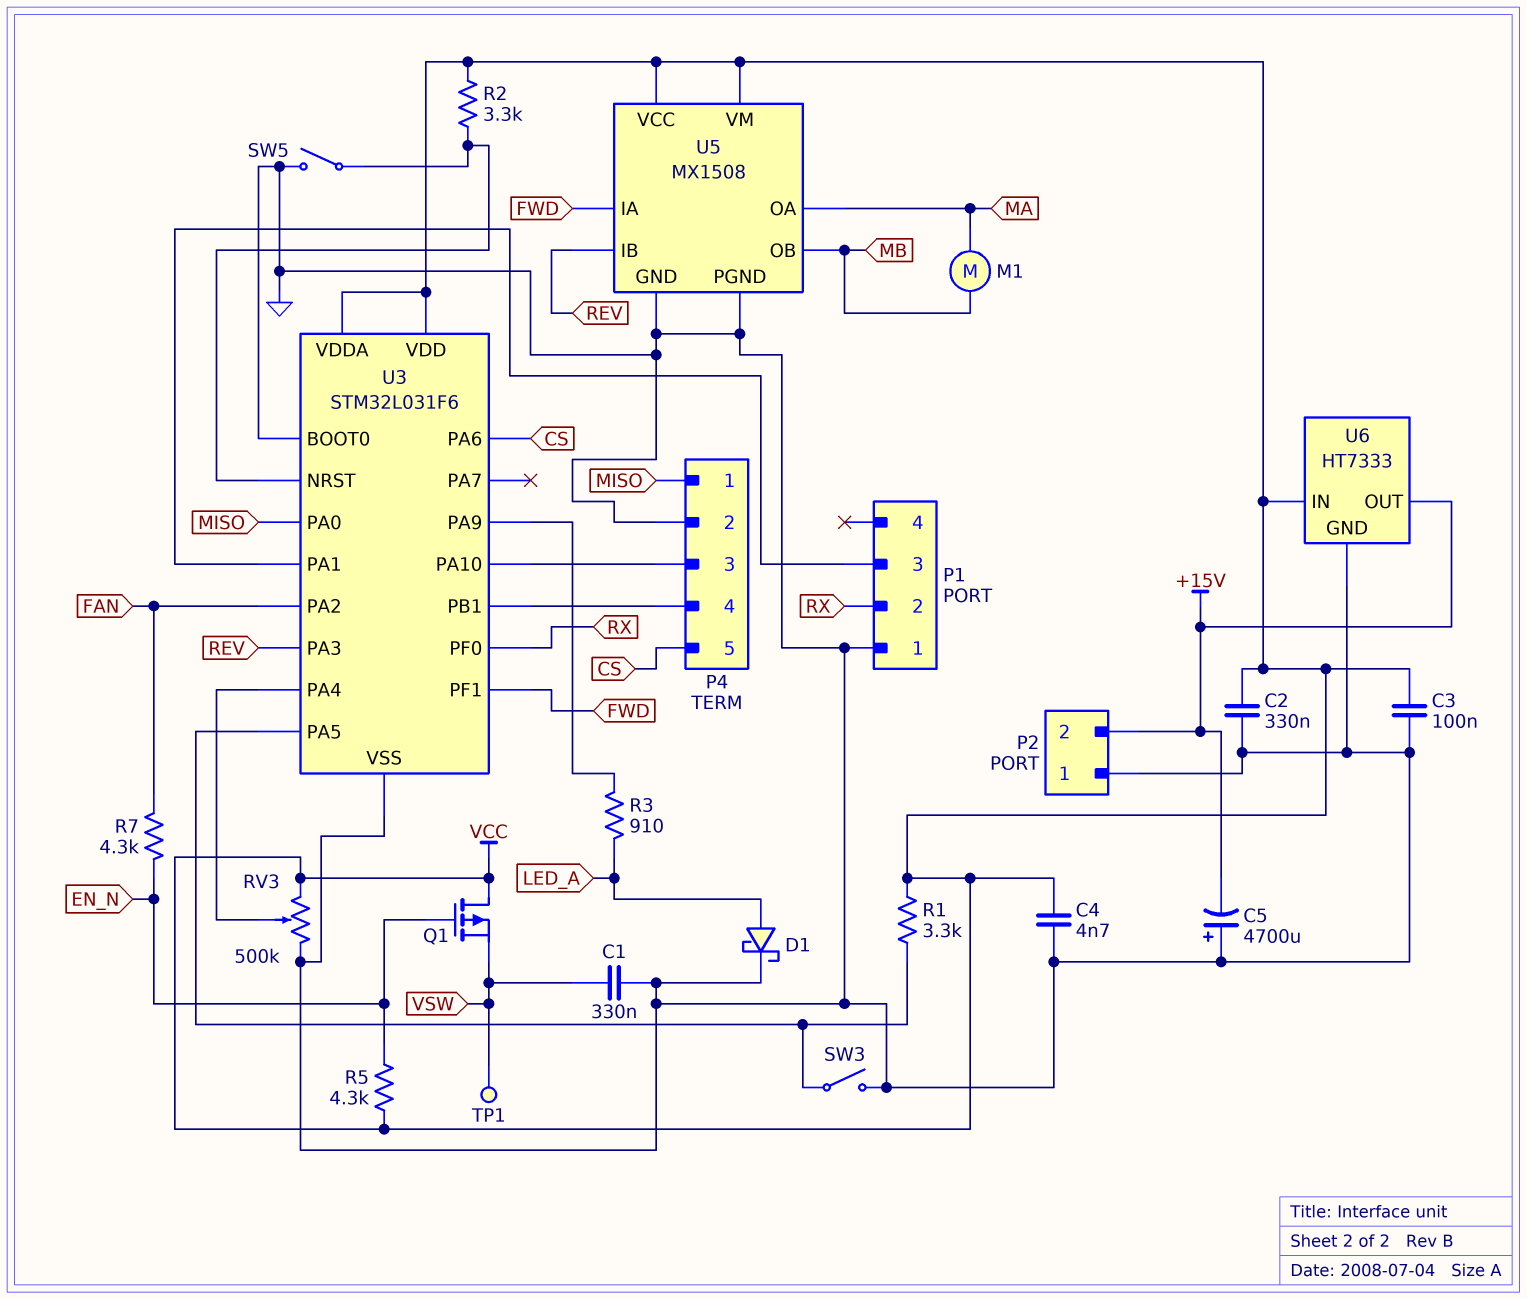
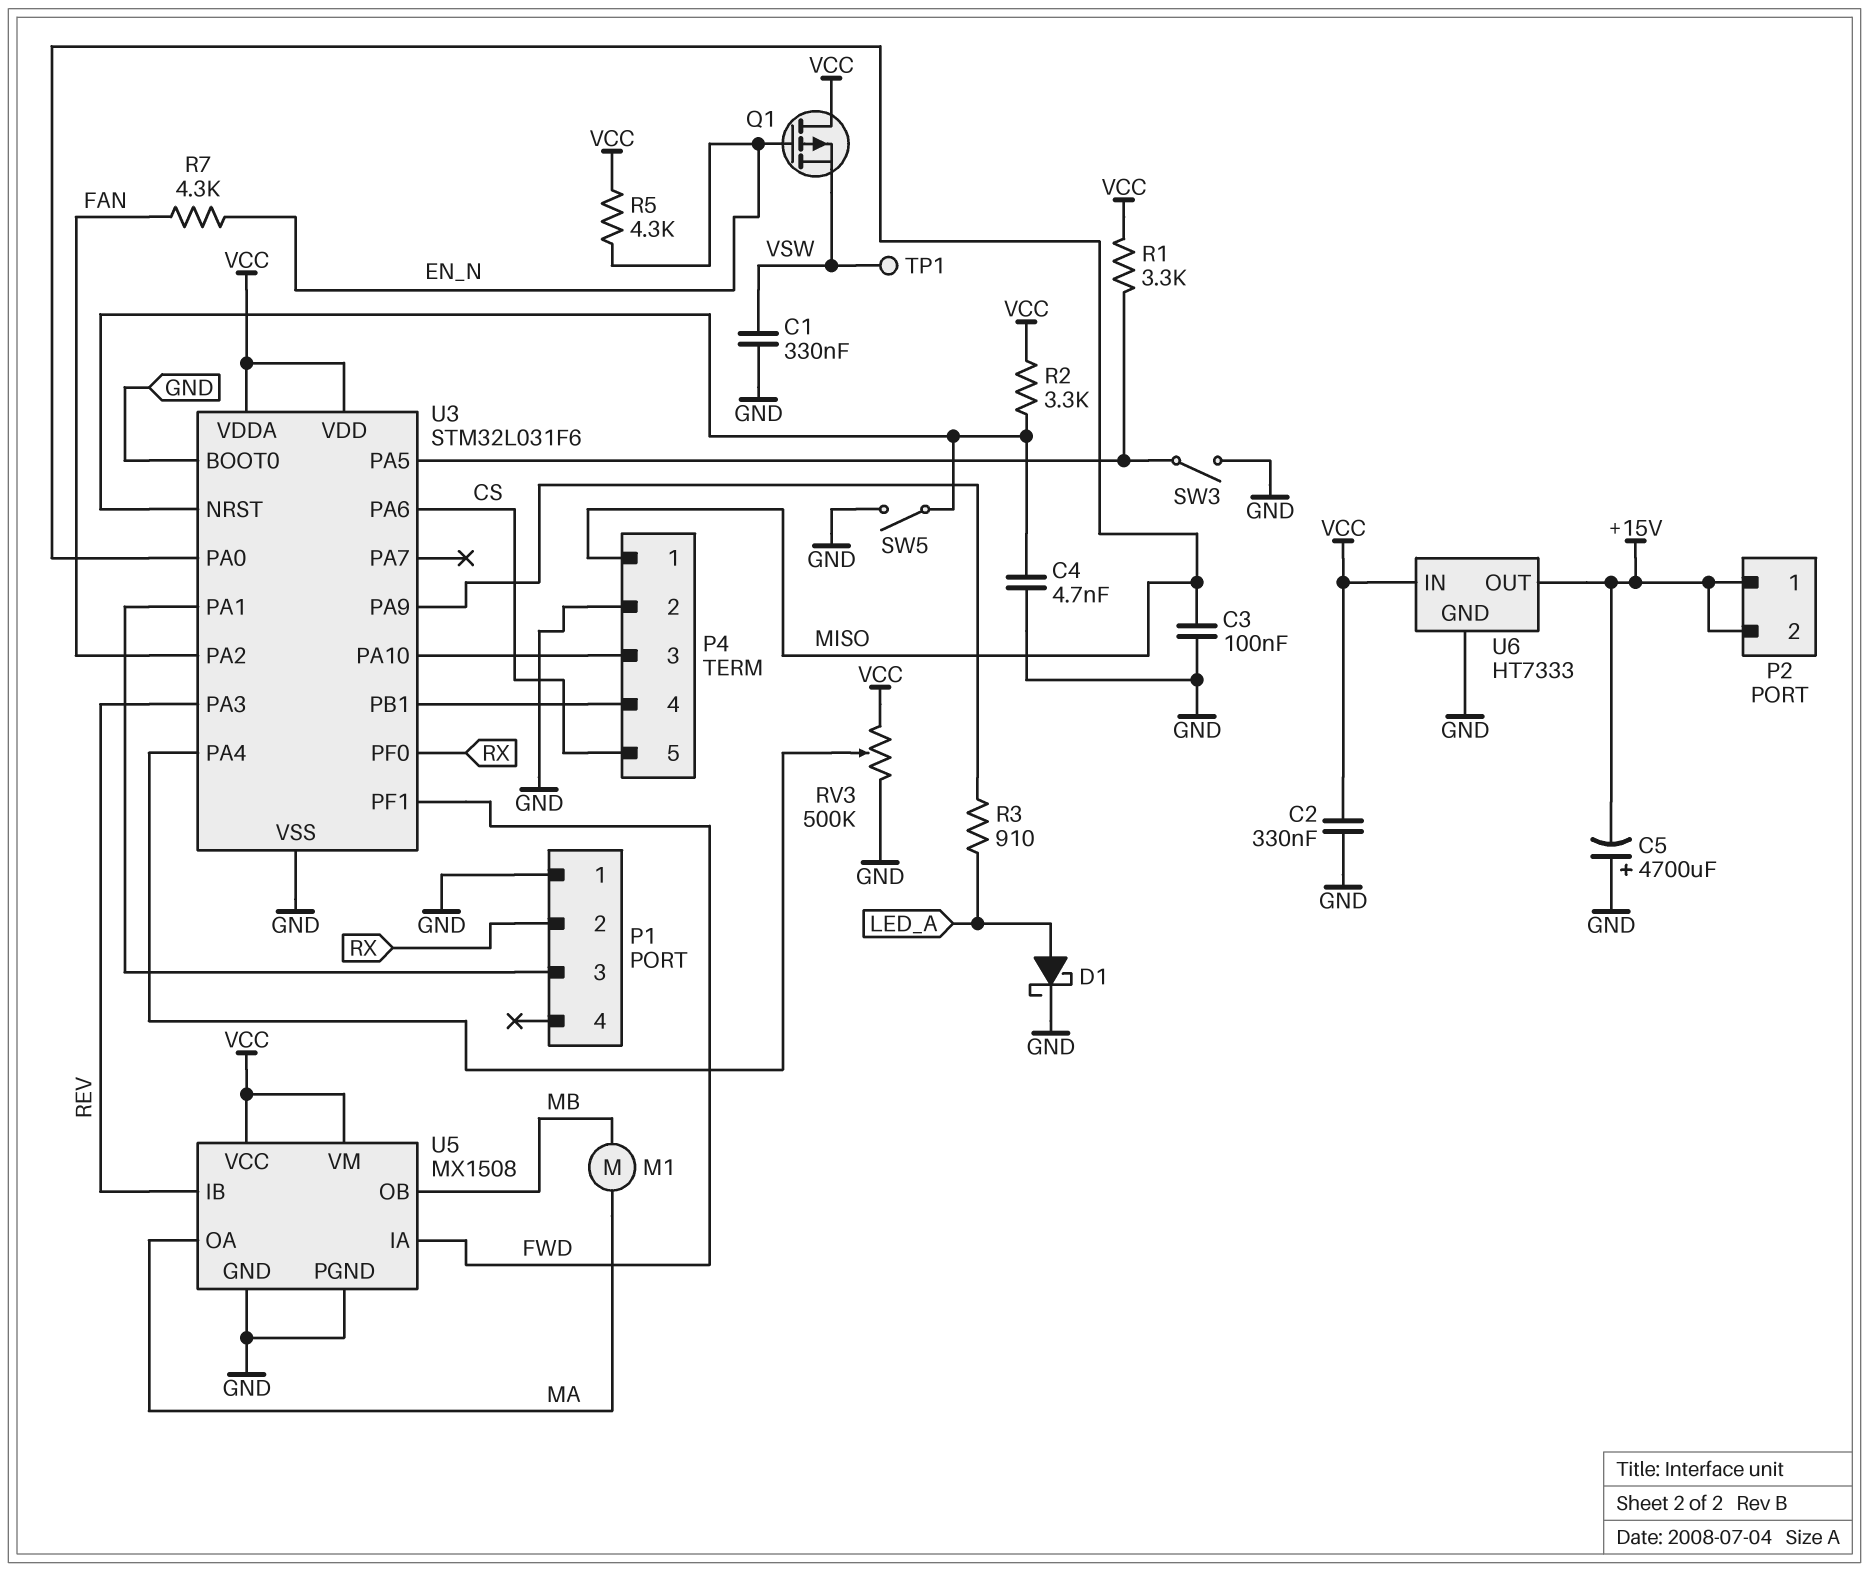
C3: 100nF (GND, VCC) -> 100nF (GND, MISO)
C4: 4.7nF (GND, VCC) -> 4.7nF (GND, U3/NRST)
P2 pin 1: GND -> +15V

